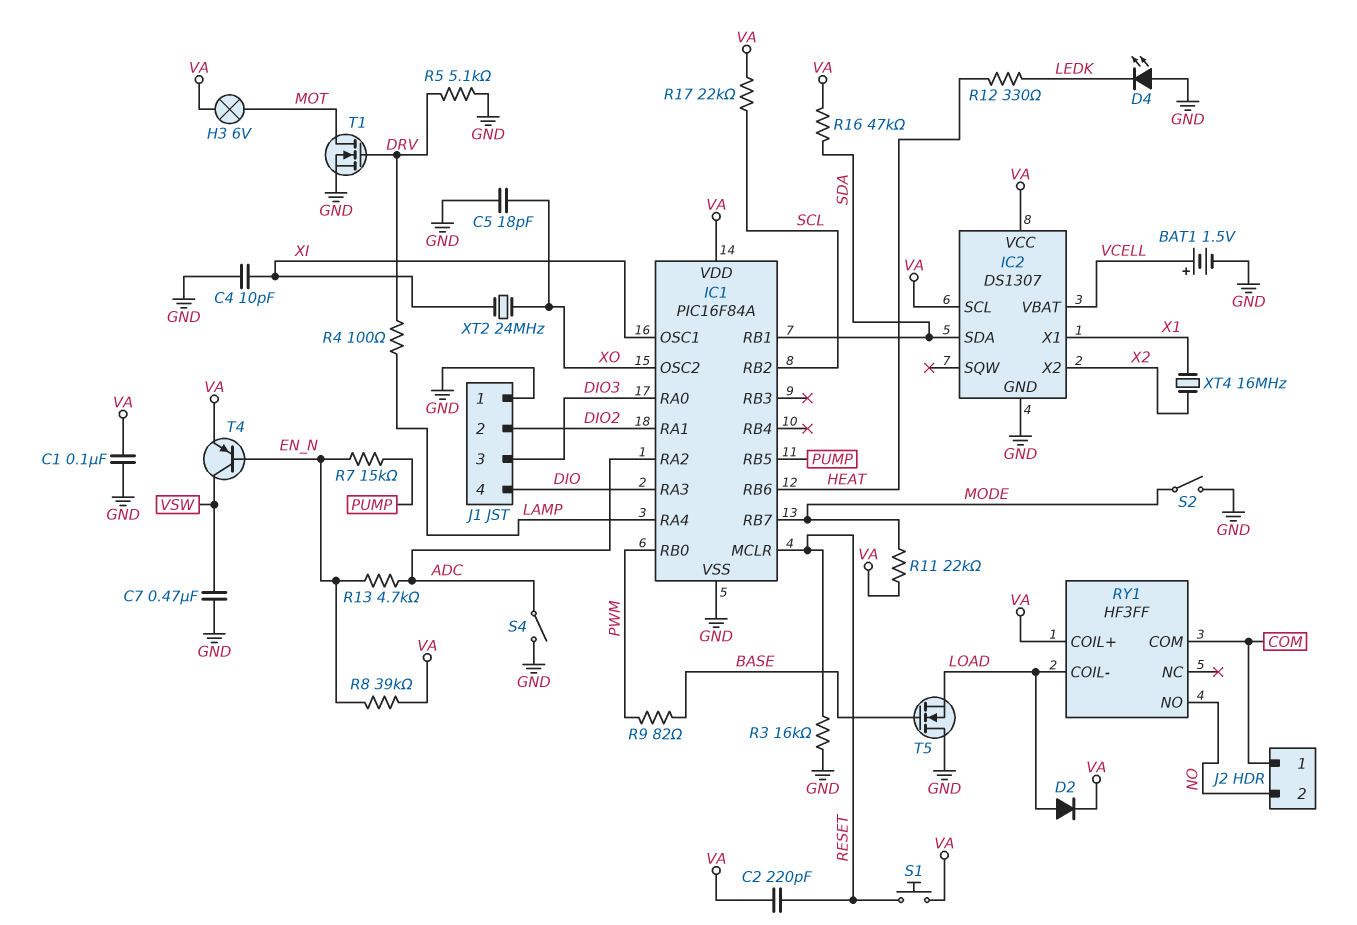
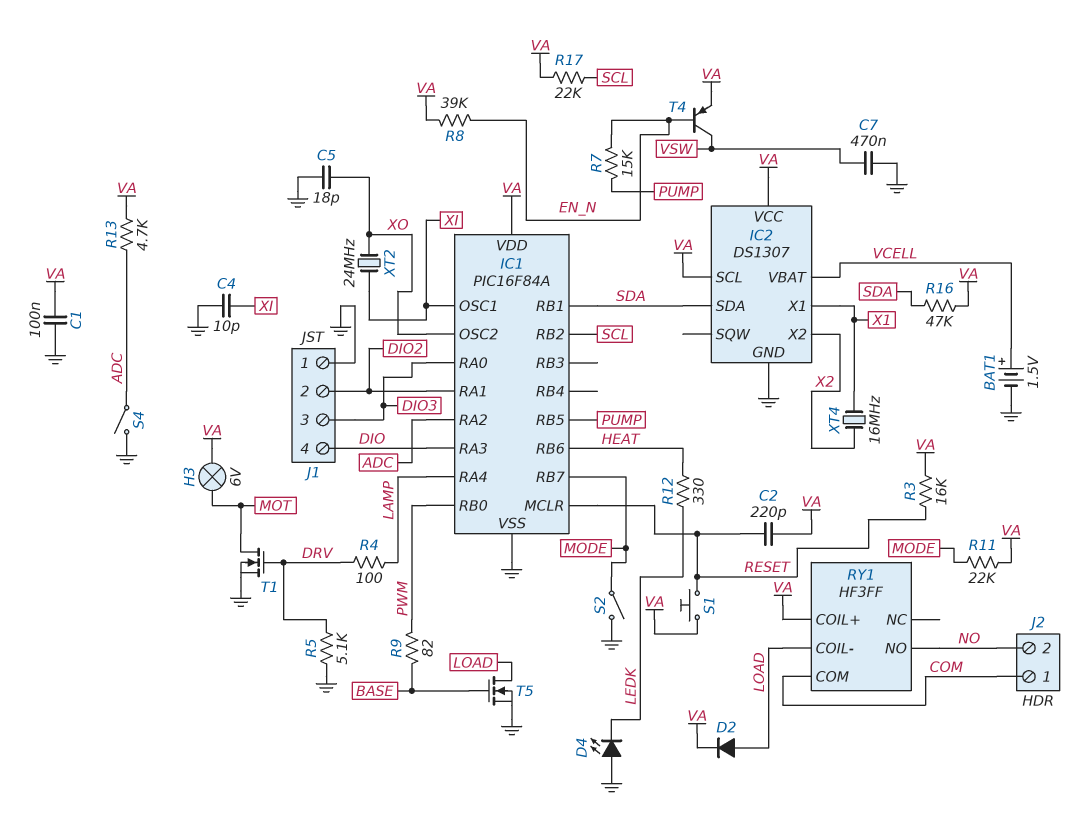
R3: 16k (GND, RESET) -> 16k (RESET, VA)
R13: 4.7k (ADC, EN_N) -> 4.7k (ADC, VA)
T5: NMOS (G BASE, D GND, S LOAD) -> NMOS (G BASE, D LOAD, S GND)

